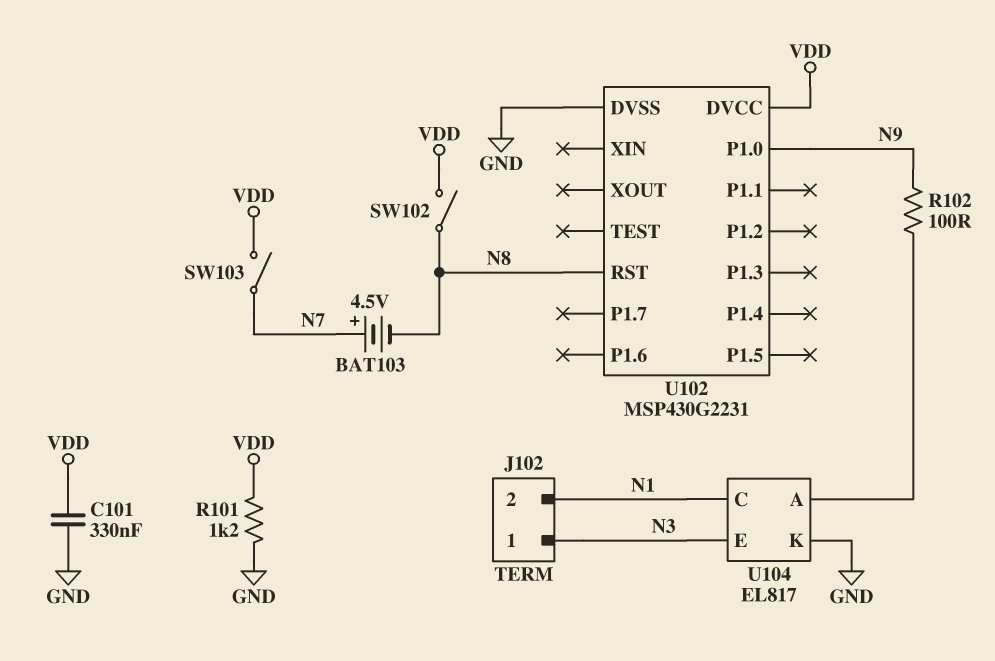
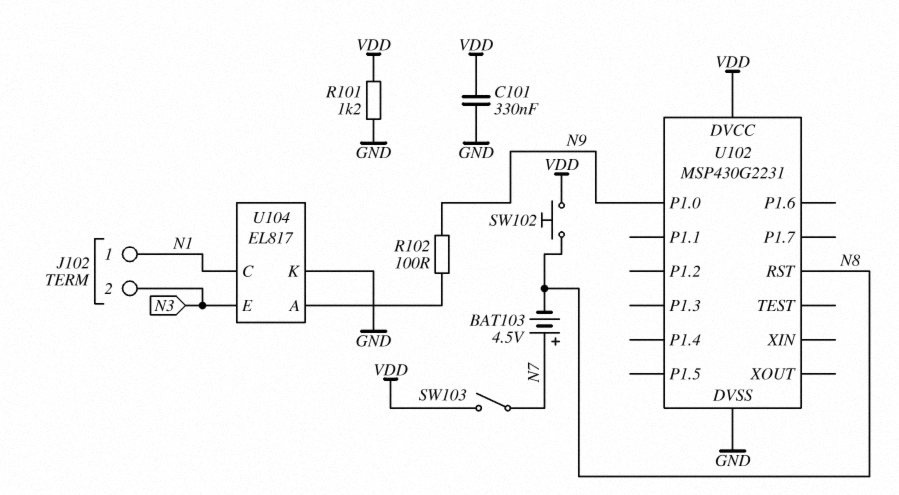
J102 pin 1: N3 -> N1
J102 pin 2: N1 -> N3
SW102: switch (N8, VDD) -> button (N8, VDD)

